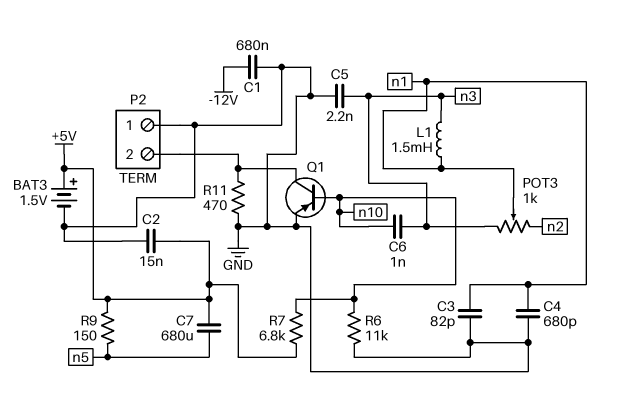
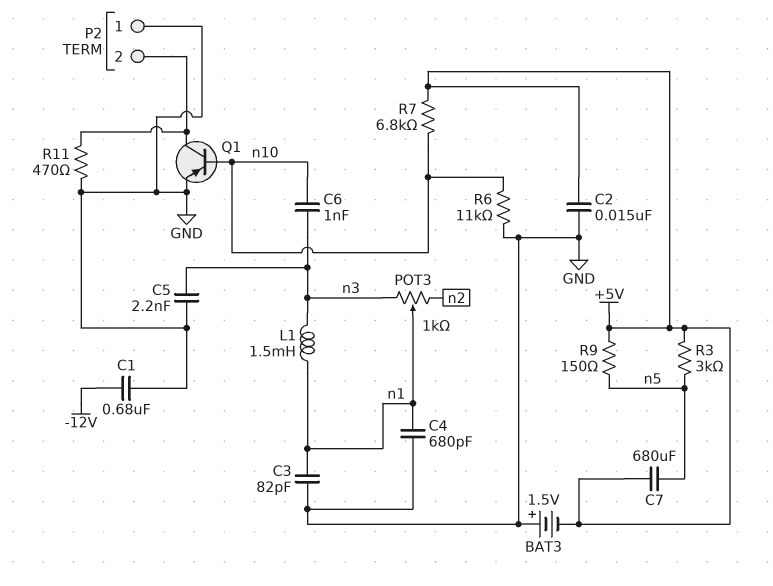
BAT3: 1.5V (plus +5V, minus GND) -> 1.5V (plus GND, minus +5V)
R3: none -> 3k (+5V, n5)

